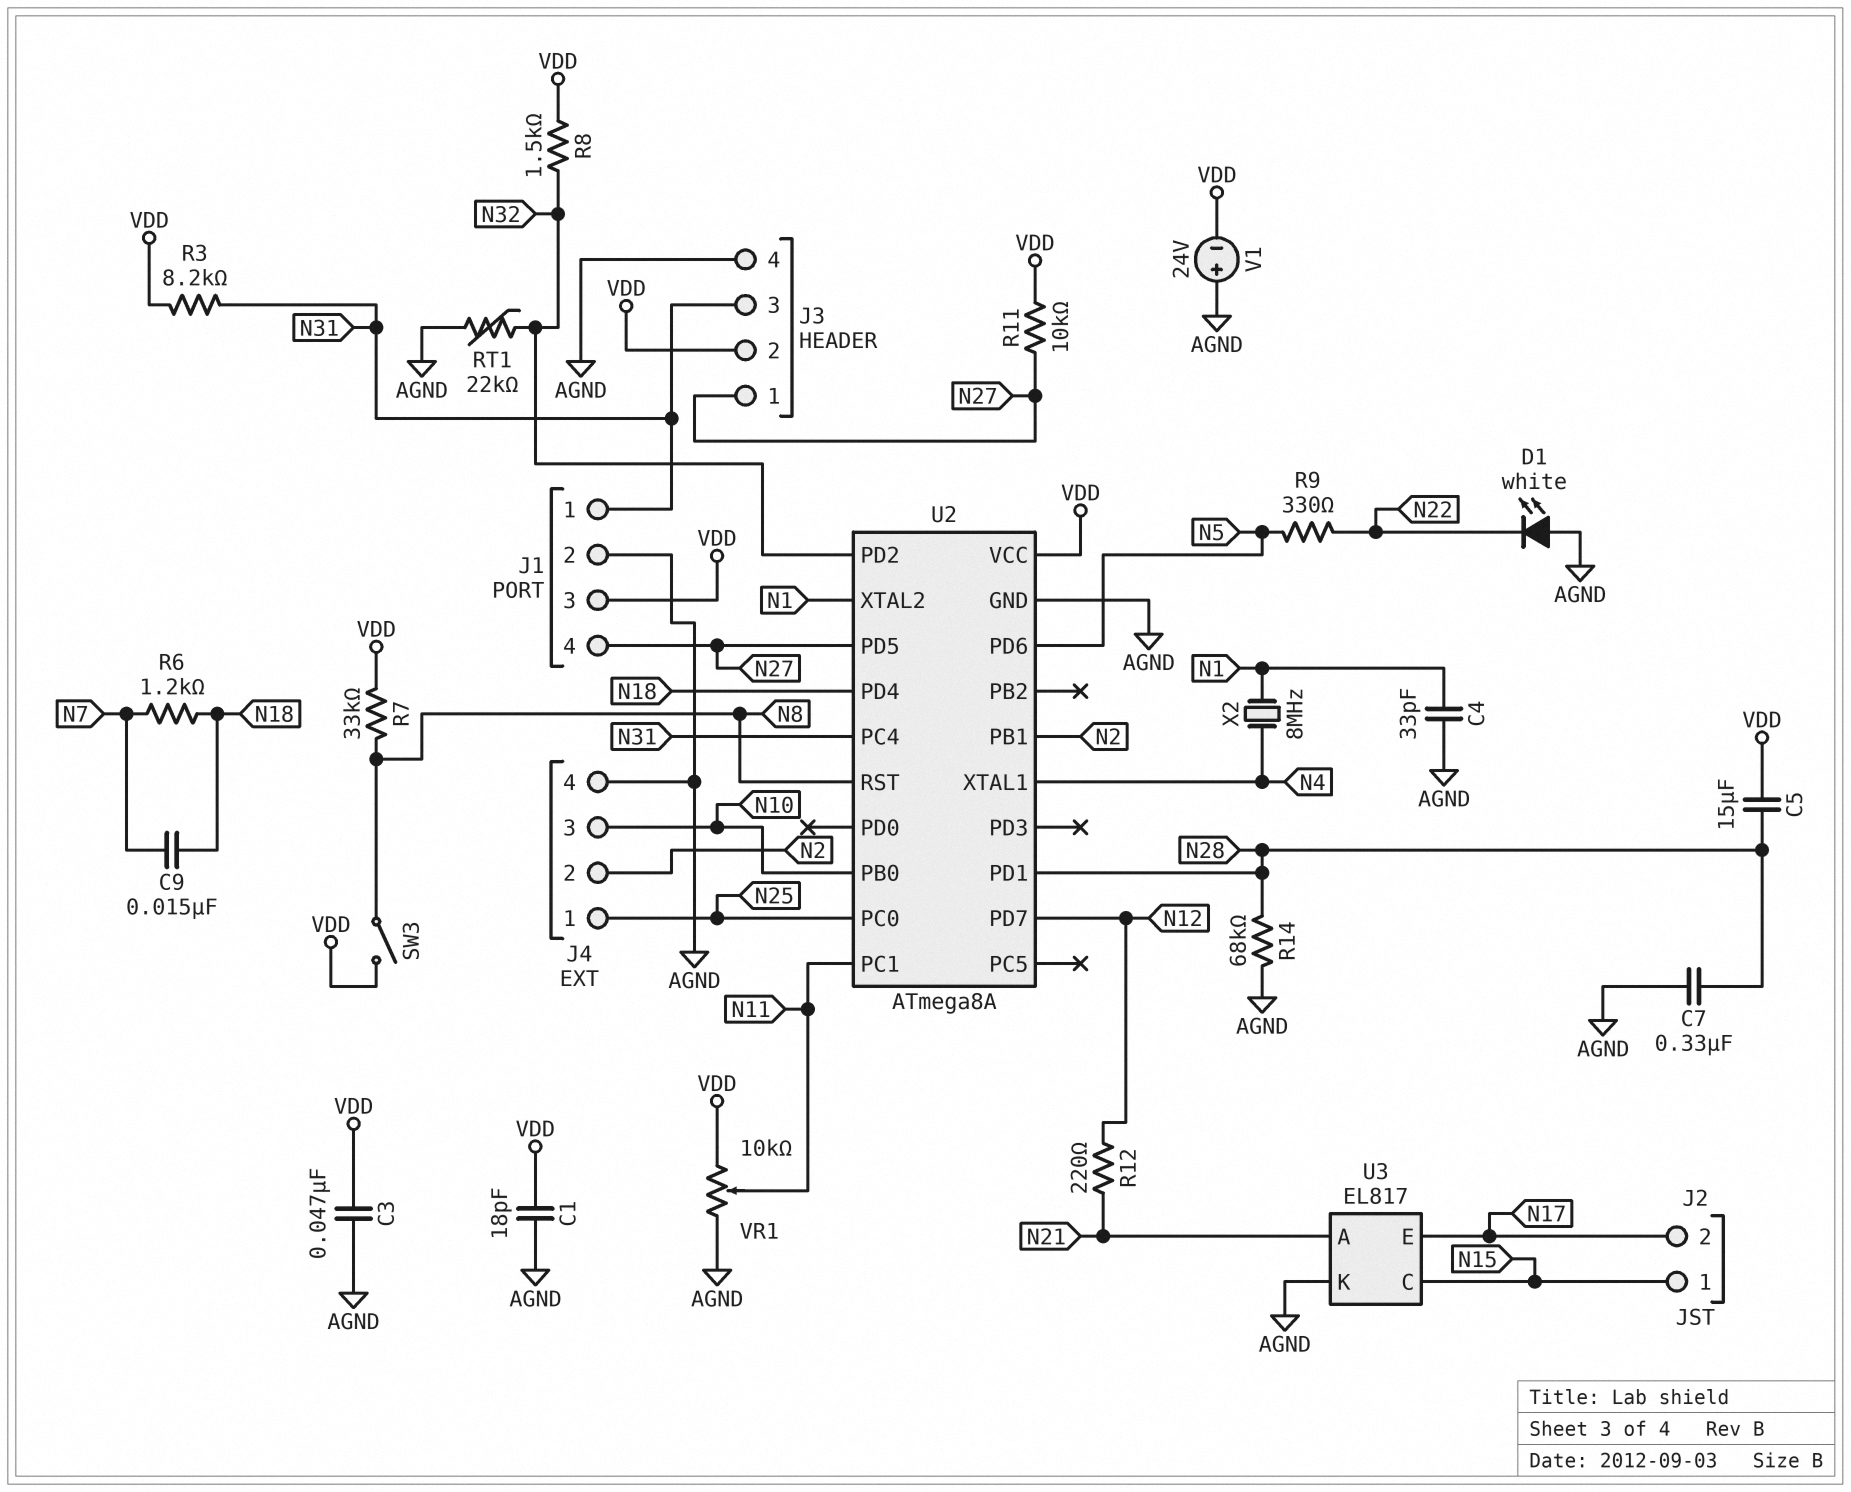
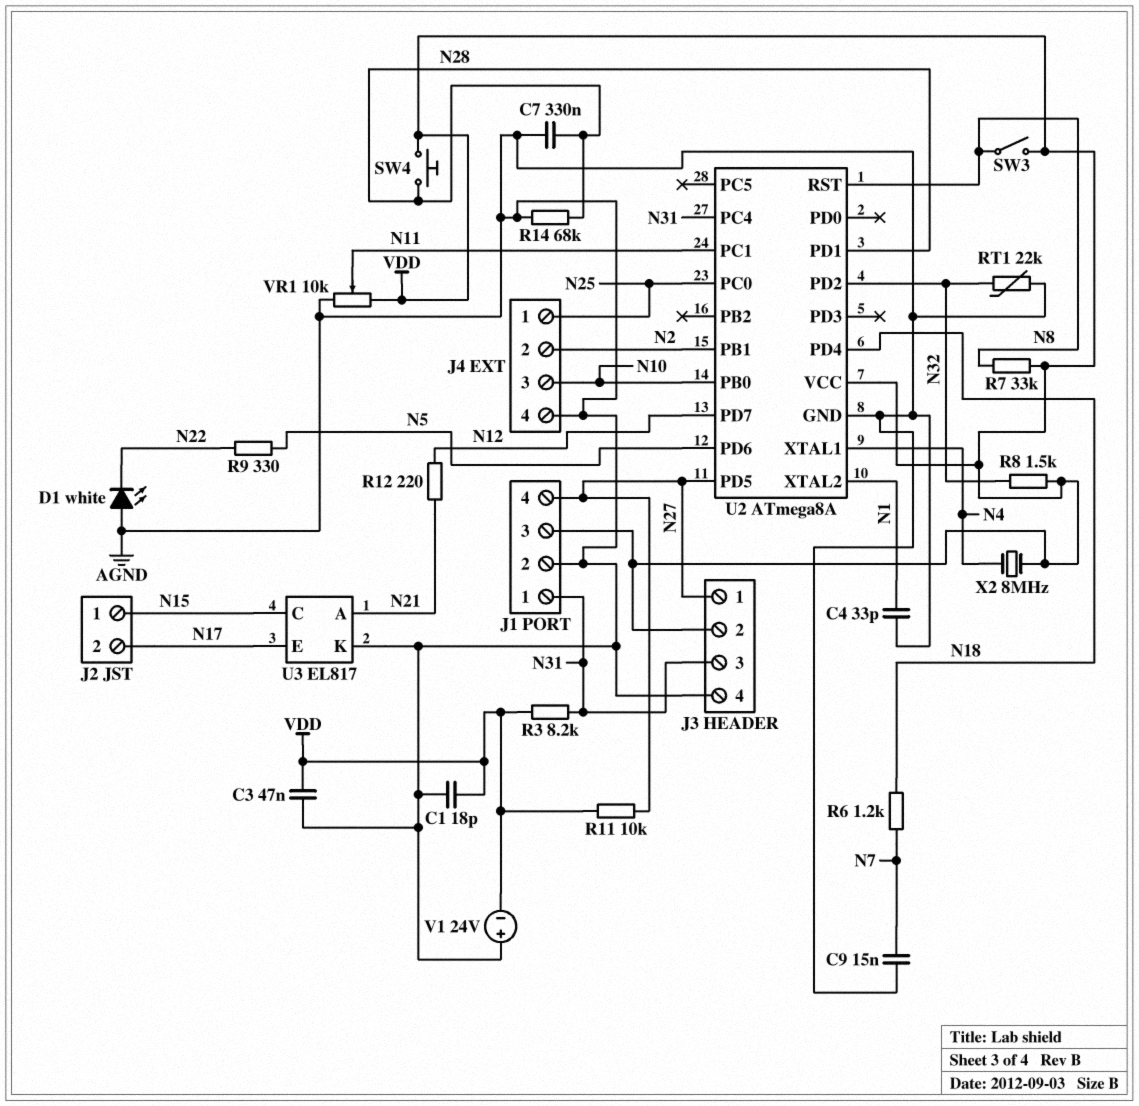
C5: 15uF (N28, VDD) -> none
C9: 15nF (N7, N18) -> 15nF (AGND, N7)
SW4: none -> button (N28, VDD)
X2: 8MHz (N1, N4) -> 8MHz (N4, VDD)

